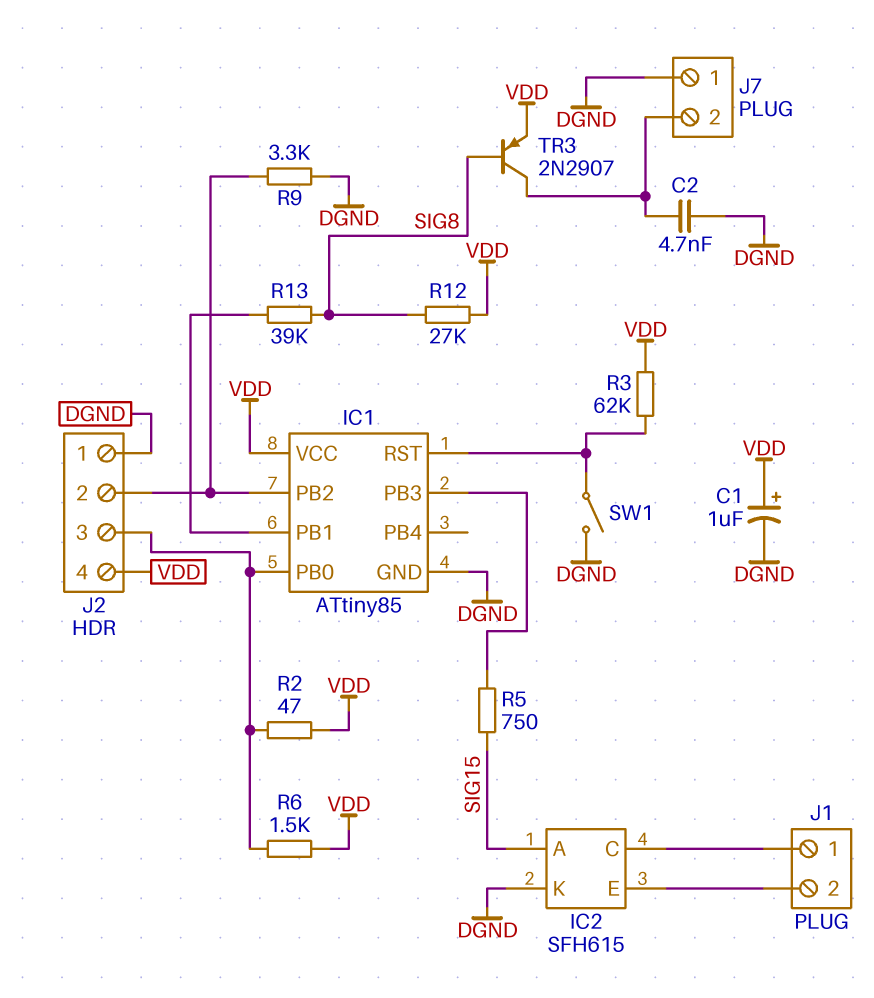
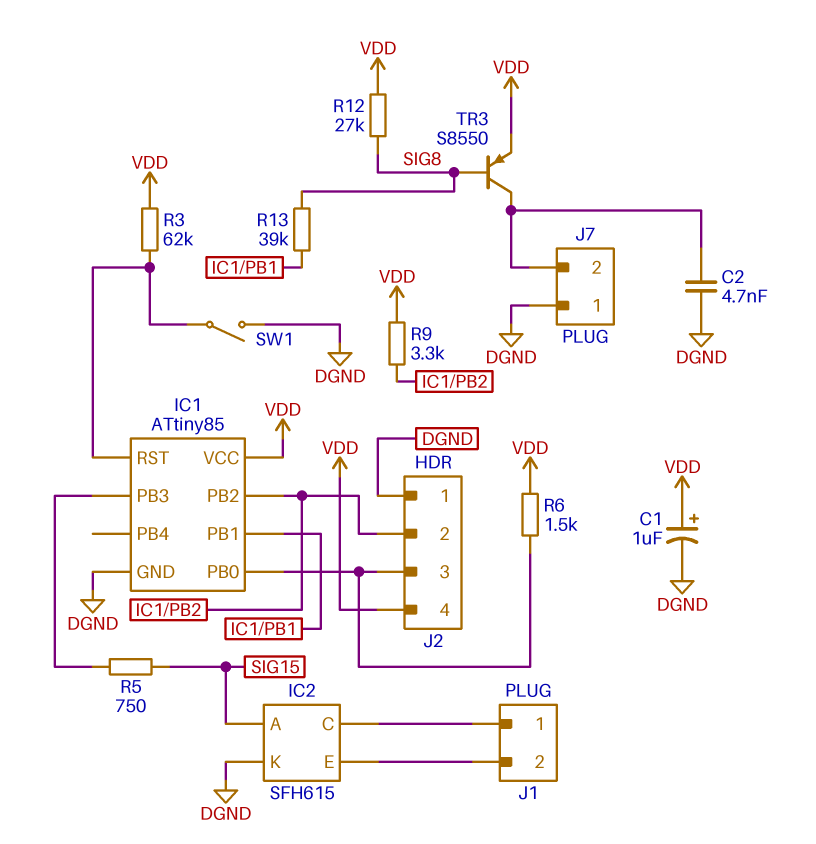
R2: 47 (IC1/PB0, VDD) -> none
R9: 3.3k (DGND, IC1/PB2) -> 3.3k (IC1/PB2, VDD)
TR3: PNP 2N2907 (B SIG8, C J7/2, E VDD) -> PNP S8550 (B SIG8, C J7/2, E VDD)

